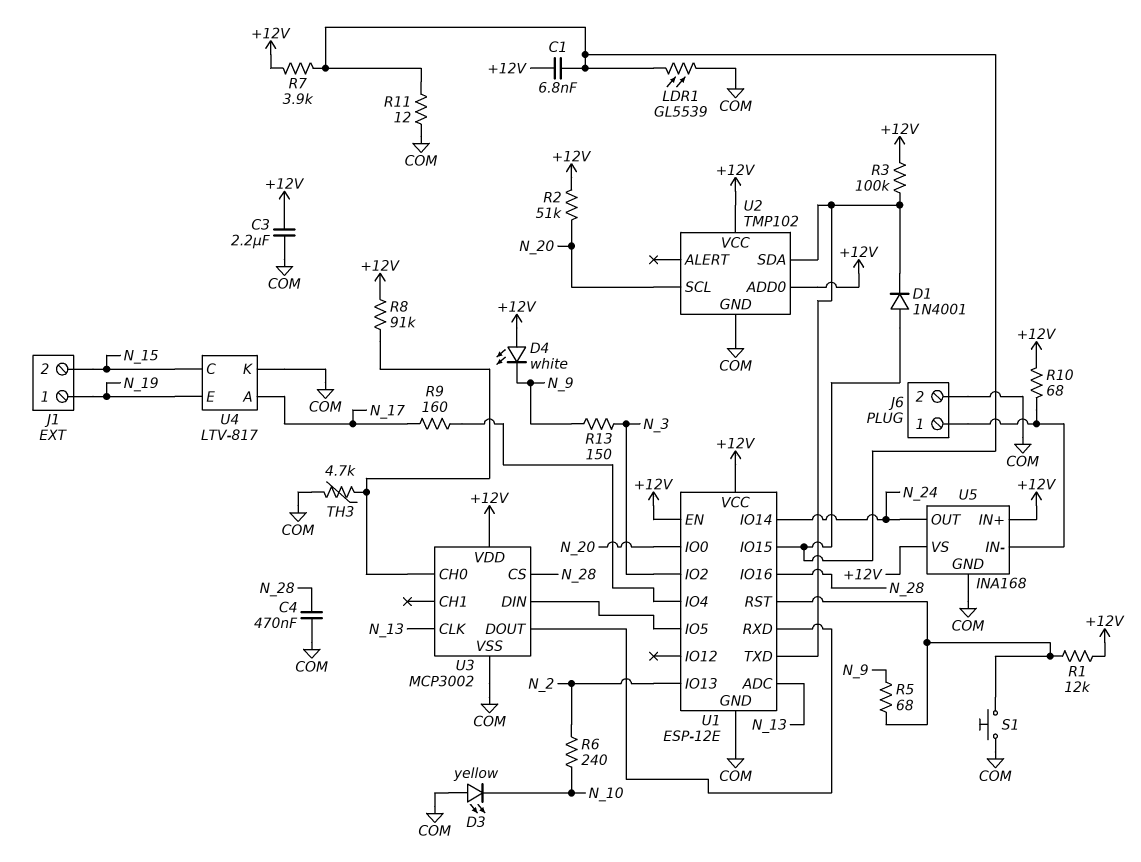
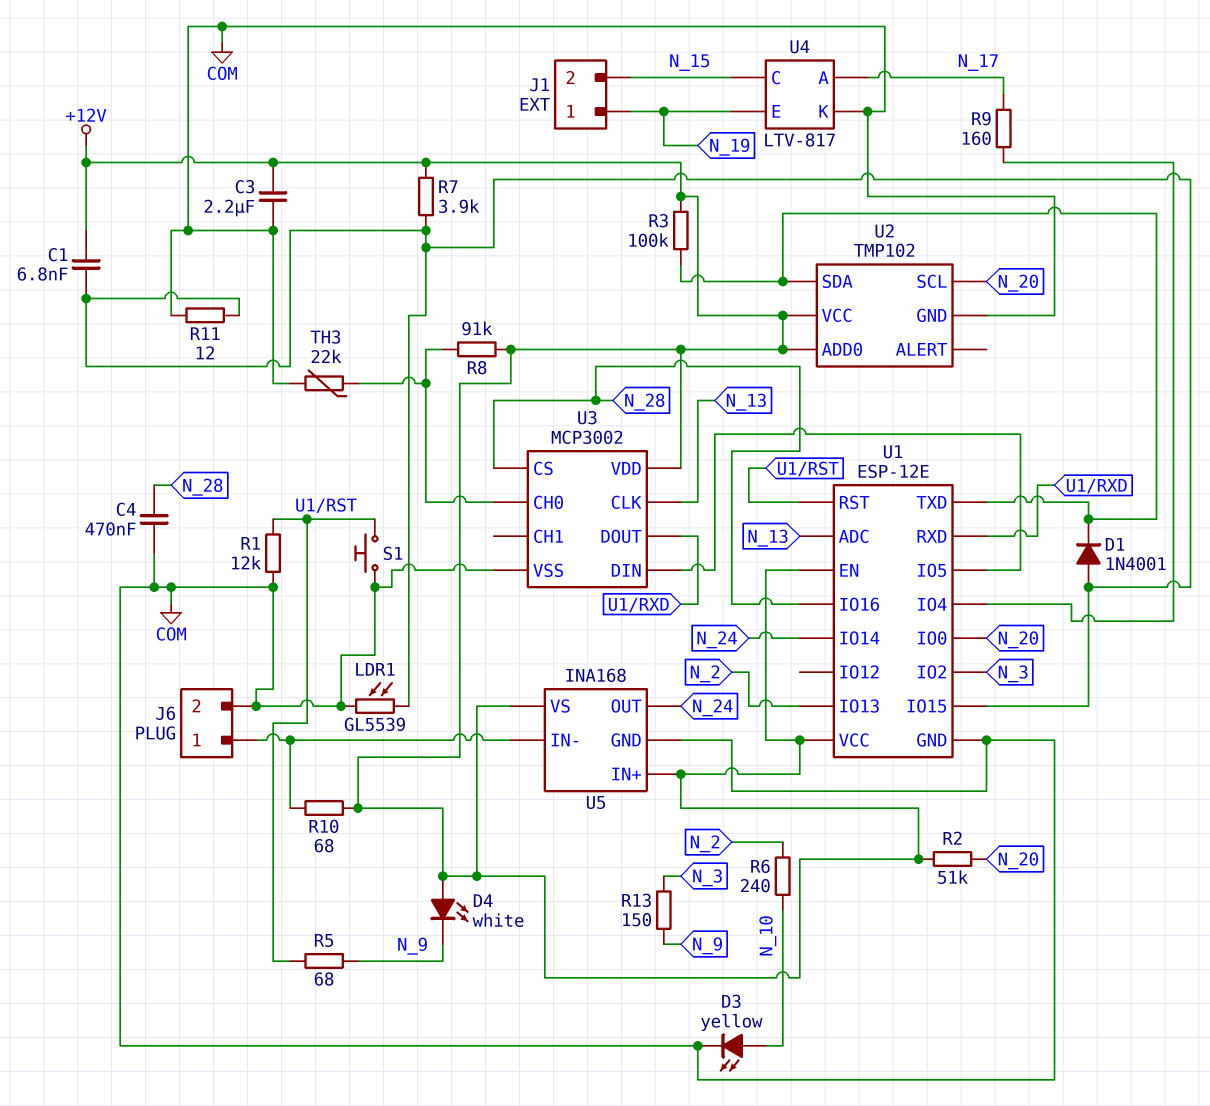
D3: LED yellow (A COM, K N_10) -> LED yellow (A N_10, K COM)
R1: 12k (+12V, U1/RST) -> 12k (COM, U1/RST)
TH3: 4.7k (COM, U3/CH0) -> 22k (COM, U3/CH0)

